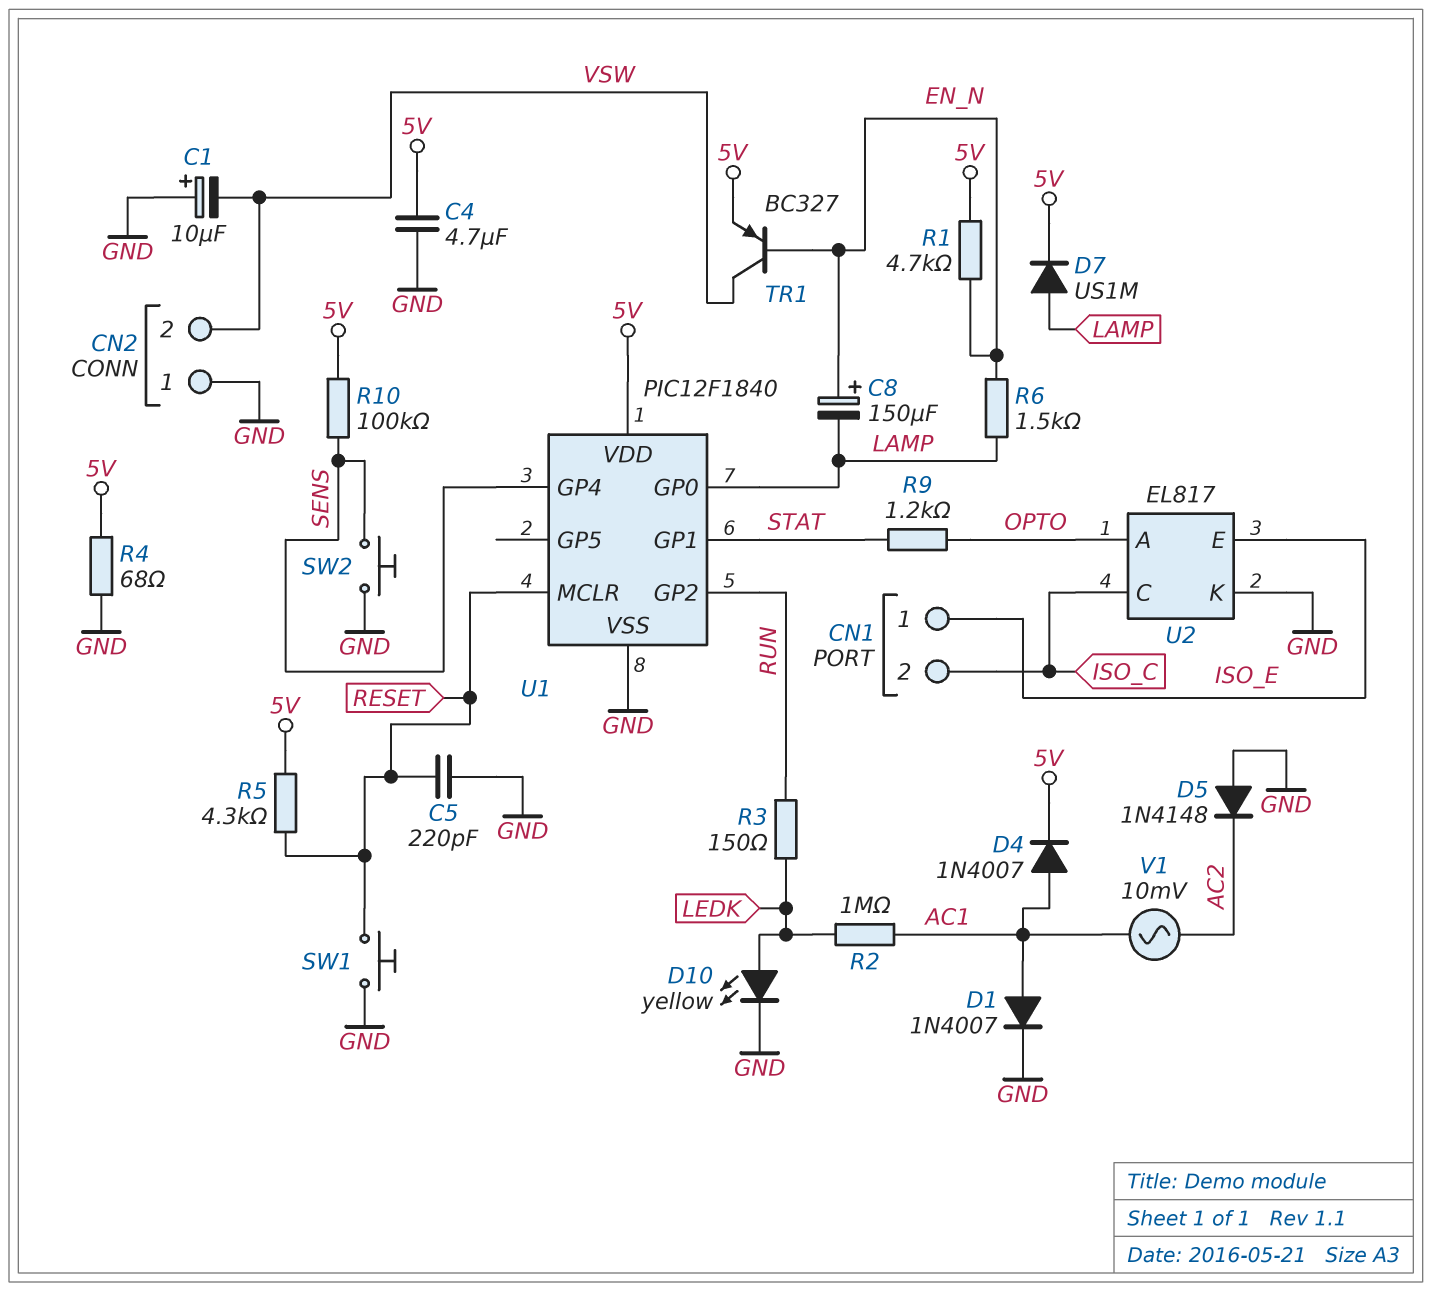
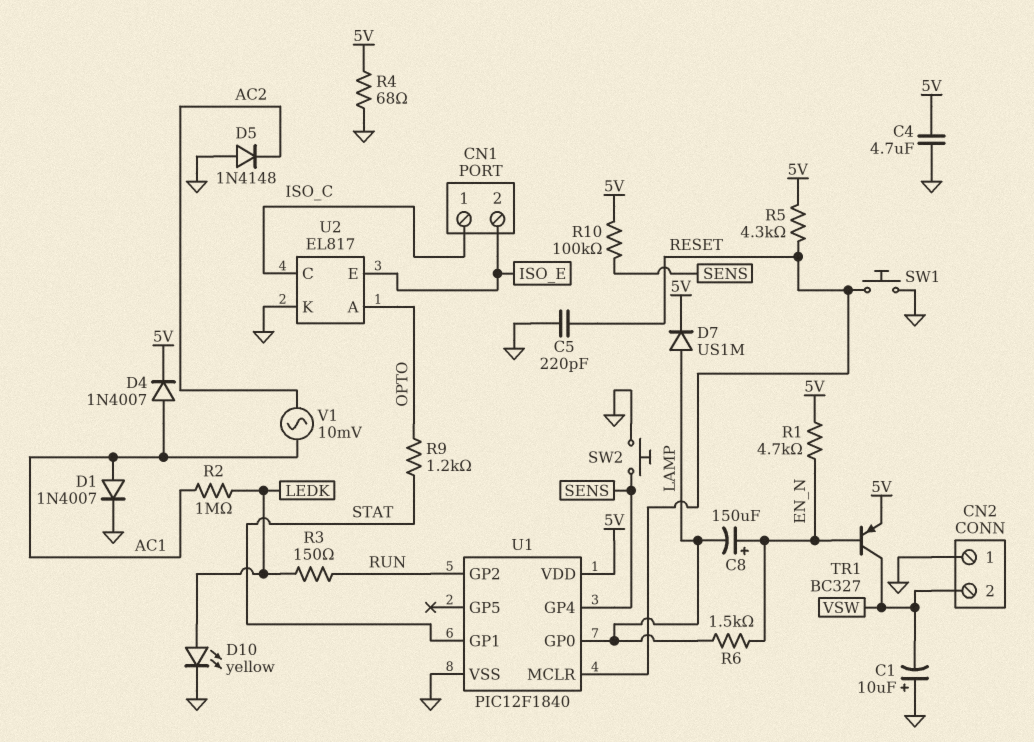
CN1 pin 1: ISO_E -> ISO_C
CN1 pin 2: ISO_C -> ISO_E

